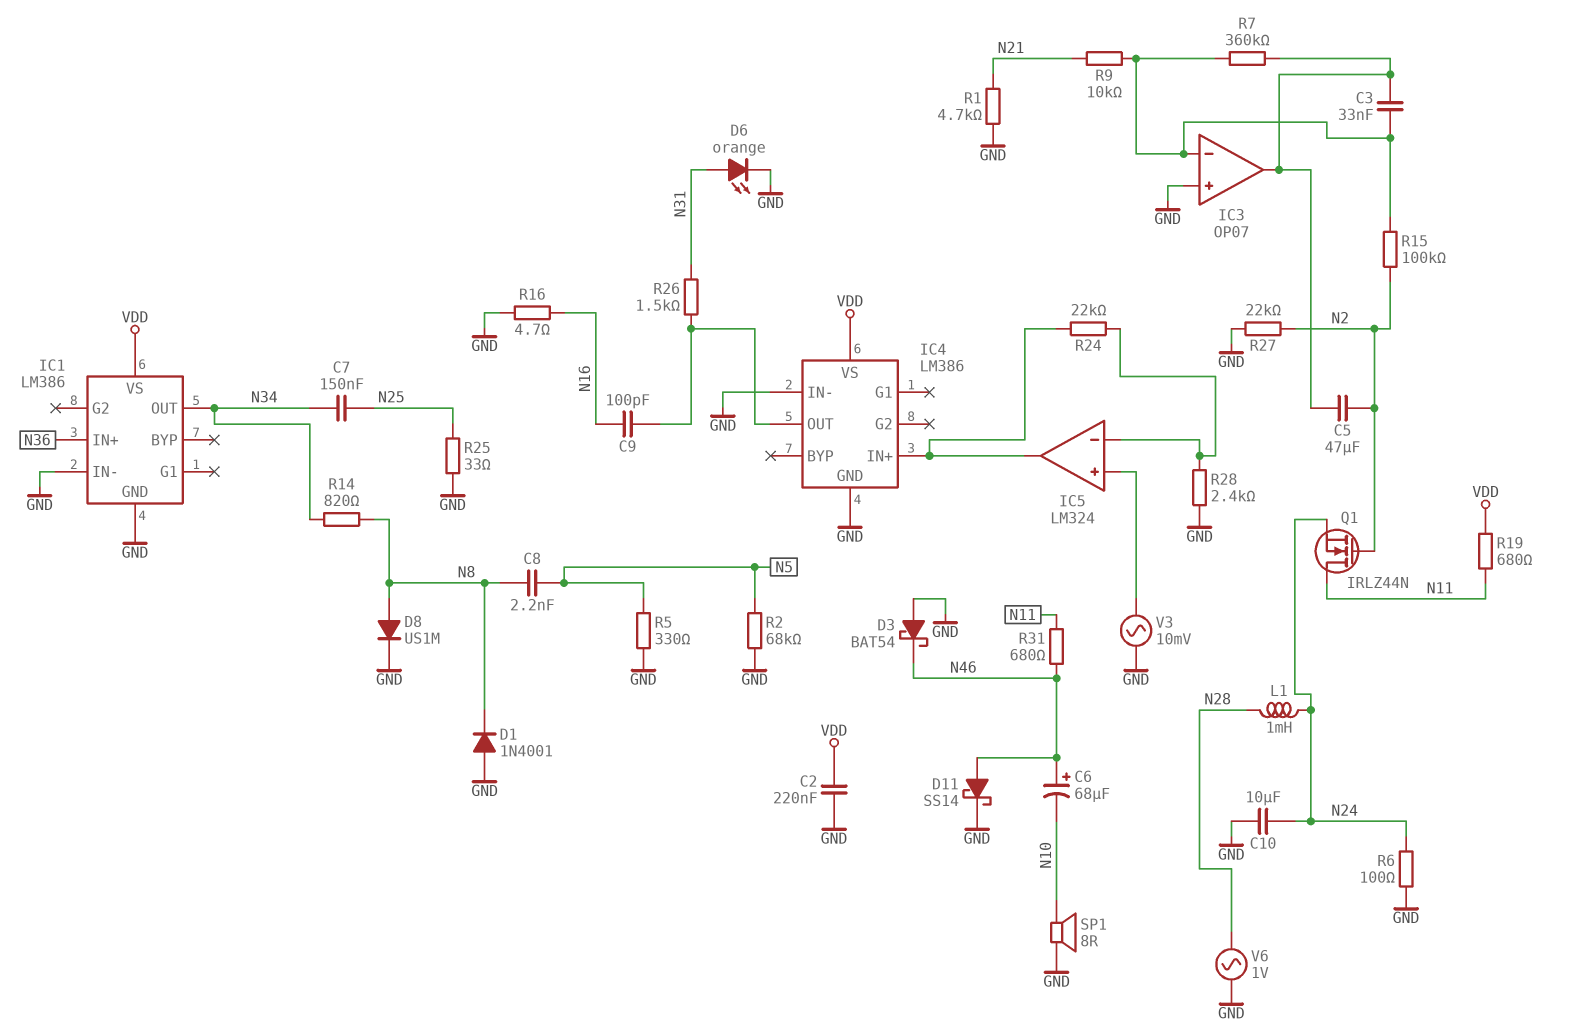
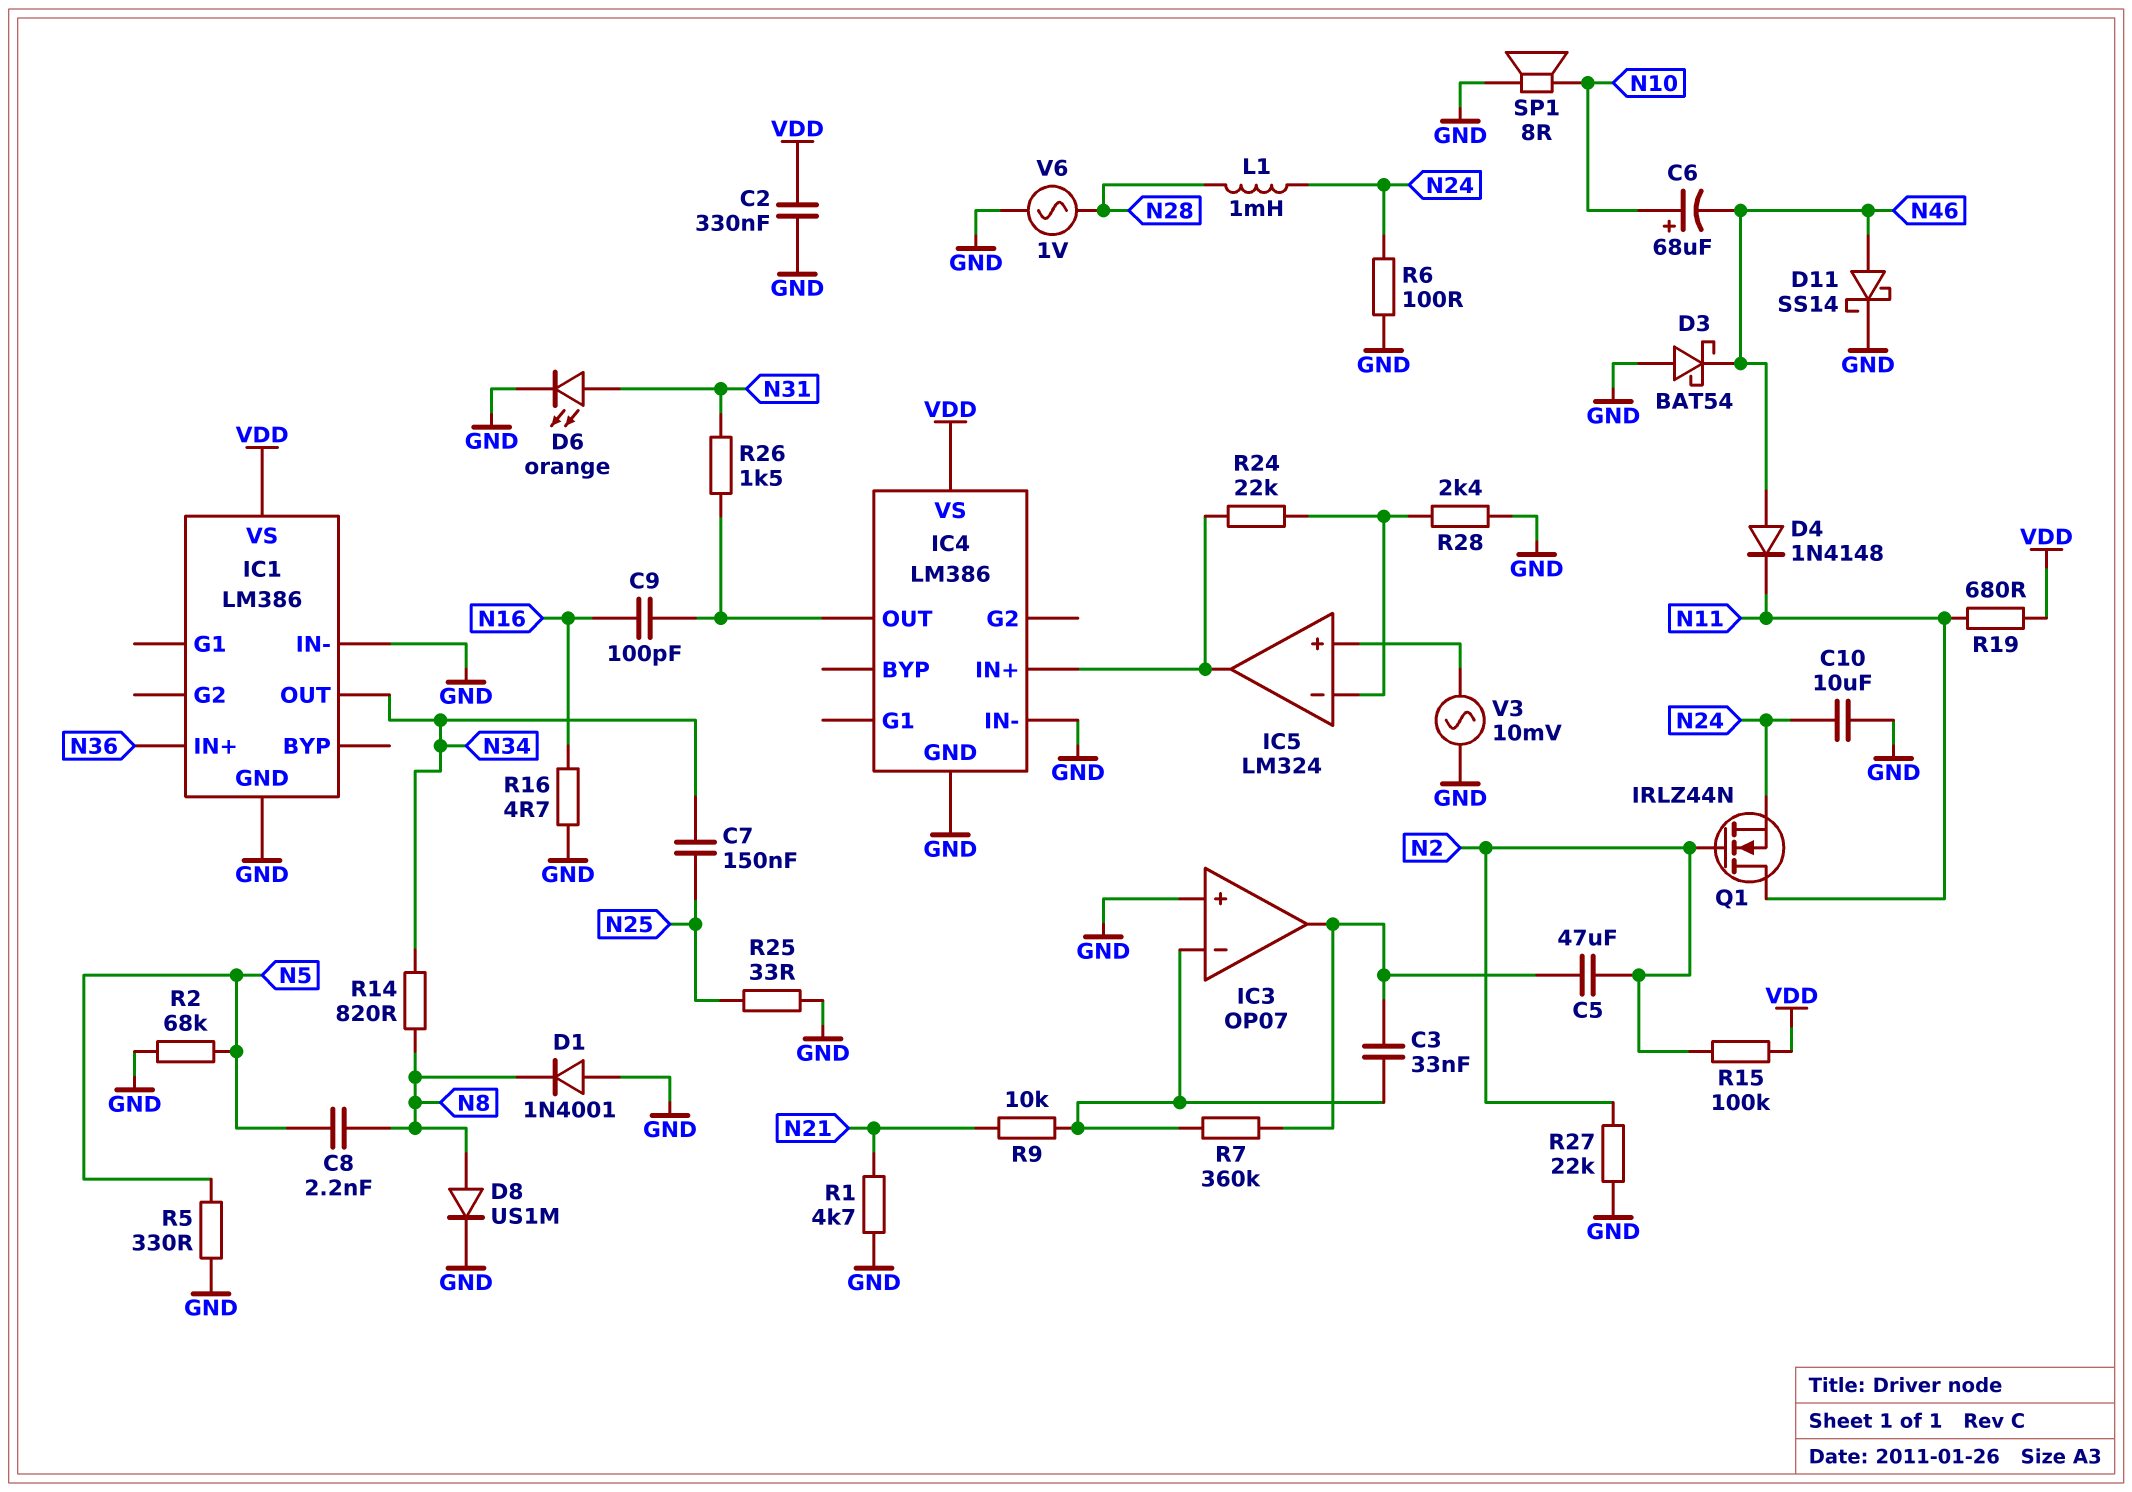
C2: 220nF (GND, VDD) -> 330nF (GND, VDD)
C6: 68uF (plus N46, minus N10) -> 68uF (plus N10, minus N46)
D4: none -> diode 1N4148 (A N46, K N11)
R15: 100k (IC3/in-, N2) -> 100k (N2, VDD)
R31: 680 (N11, N46) -> none

